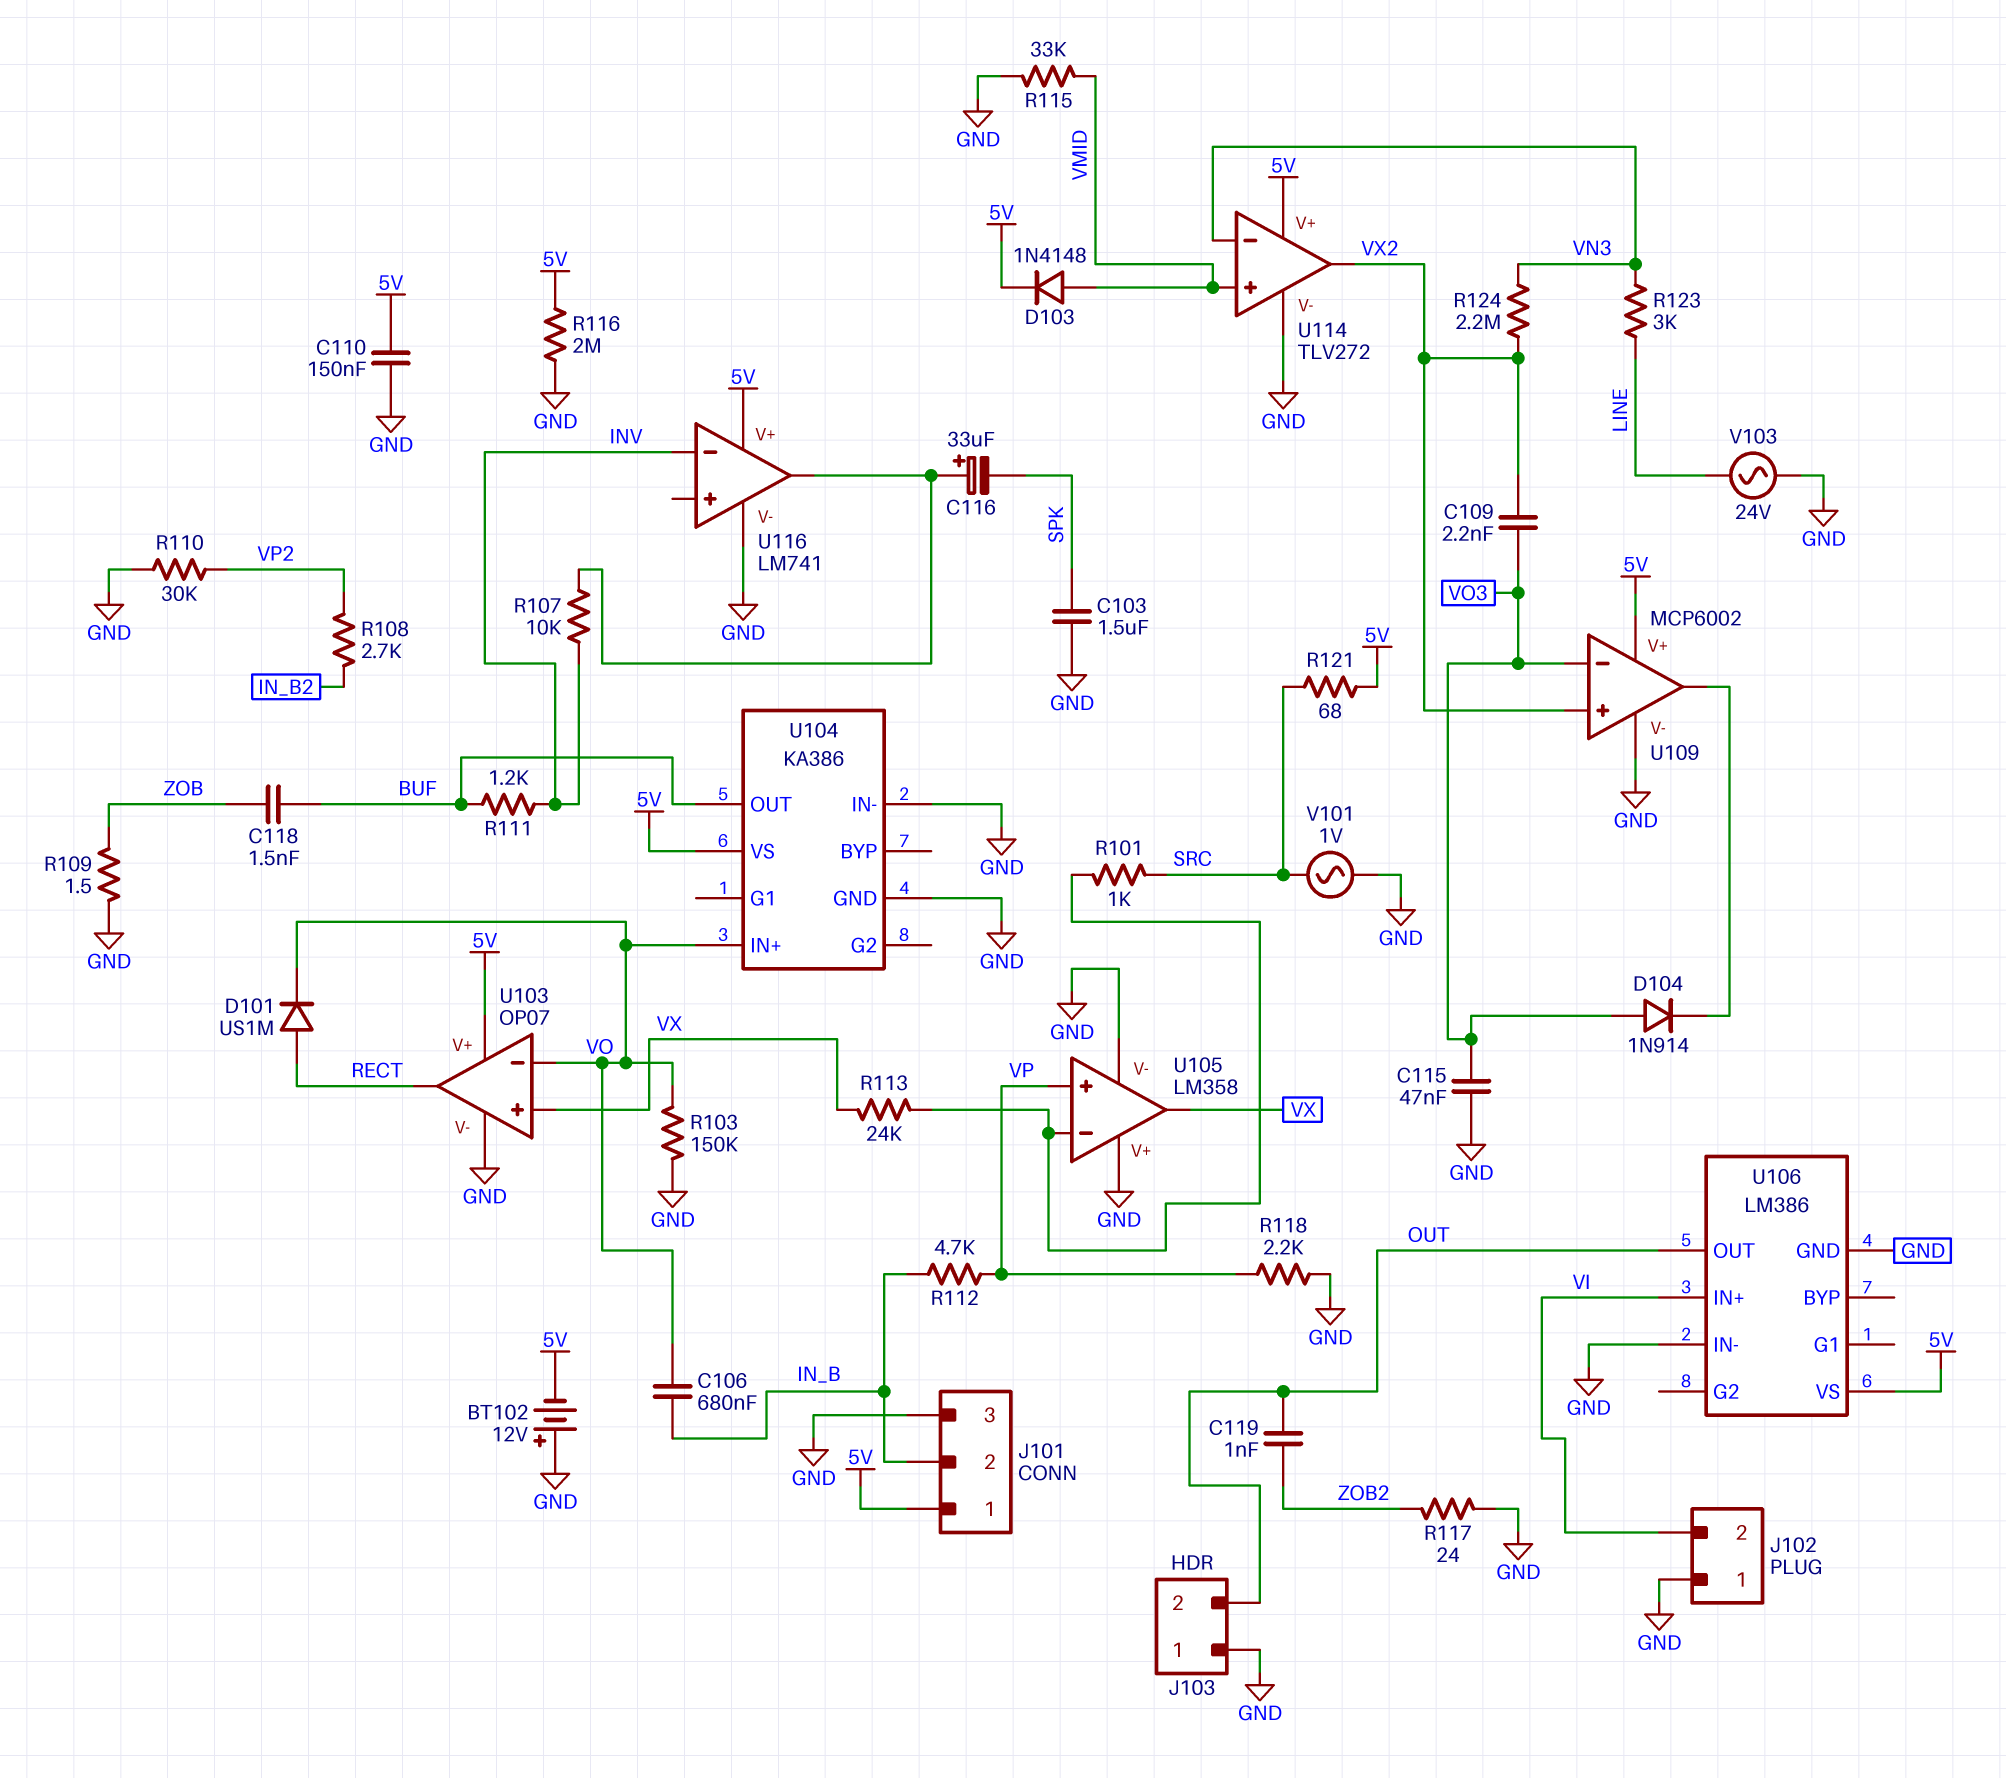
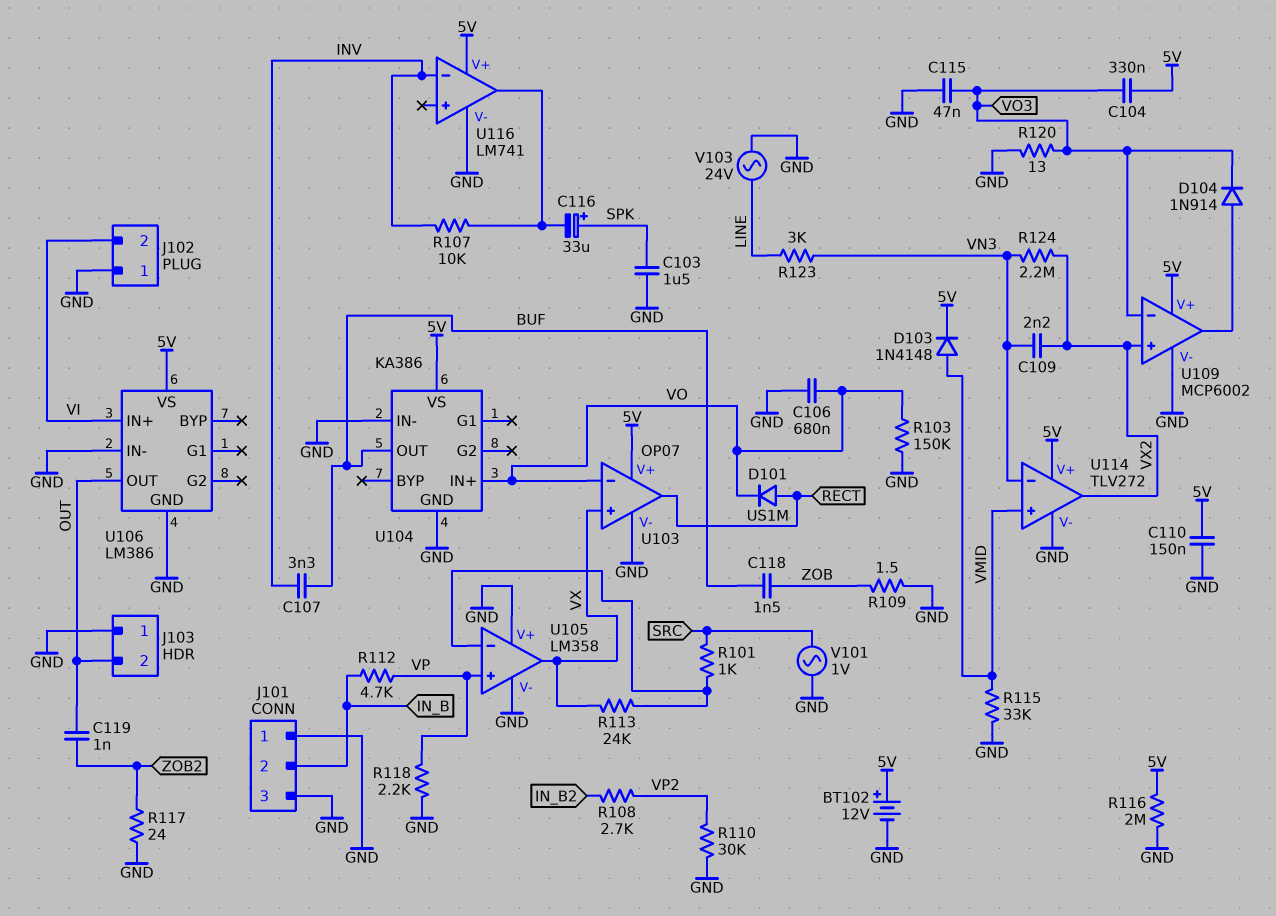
BT102: 12V (plus GND, minus 5V) -> 12V (plus 5V, minus GND)
C104: none -> 330nF (5V, VO3)
C106: 680nF (IN_B, VO) -> 680nF (GND, VO)
C107: none -> 3.3nF (BUF, INV)
C109: 2.2nF (VO3, VX2) -> 2.2nF (VN3, VX2)
C116: 33uF (plus U116/out, minus SPK) -> 33uF (plus SPK, minus U116/out)
D104: diode 1N914 (A VO3, K U109/out) -> diode 1N914 (A U109/out, K VO3)
J101 pin 1: 5V -> GND
R111: 1.2k (BUF, INV) -> none
R120: none -> 13 (GND, VO3)
R121: 68 (5V, SRC) -> none

